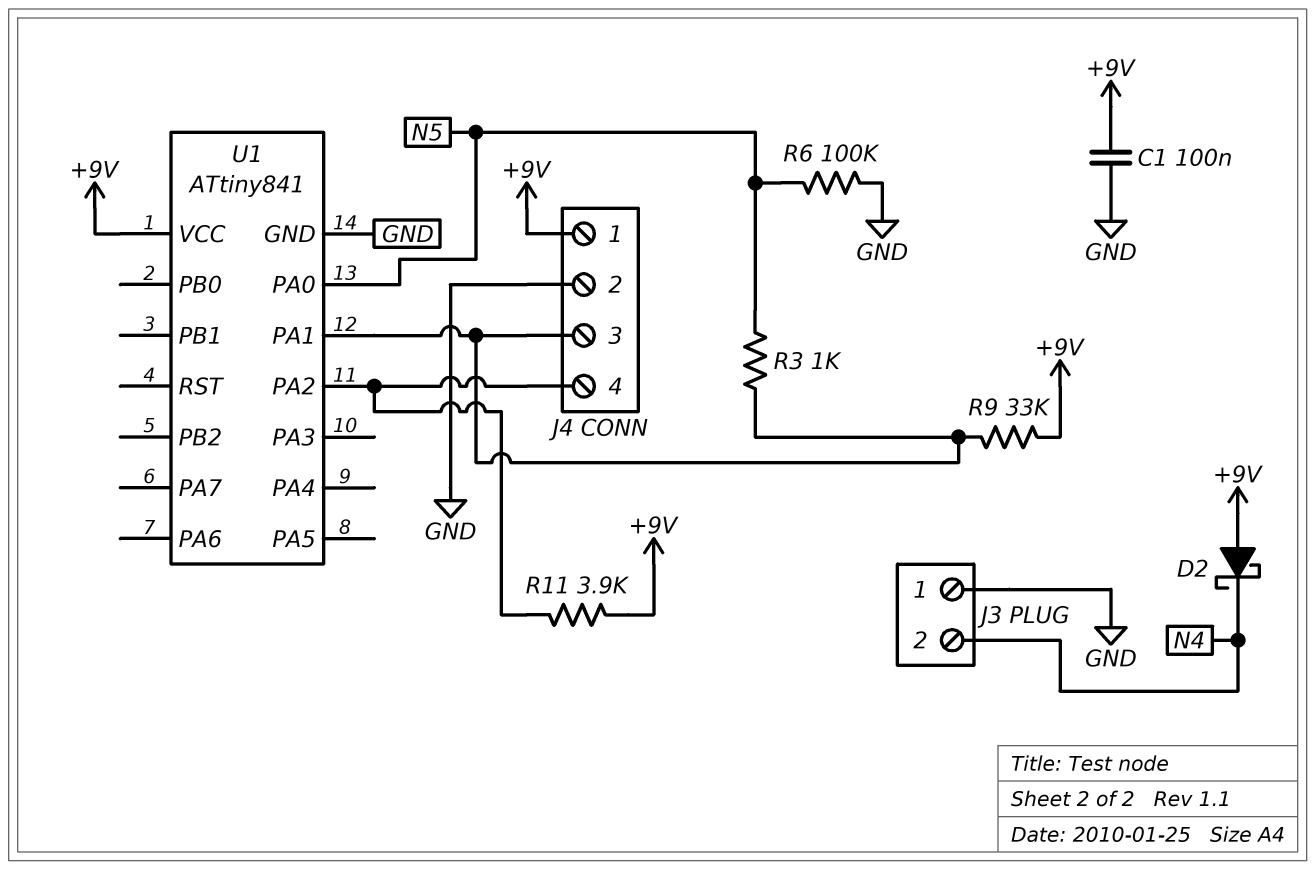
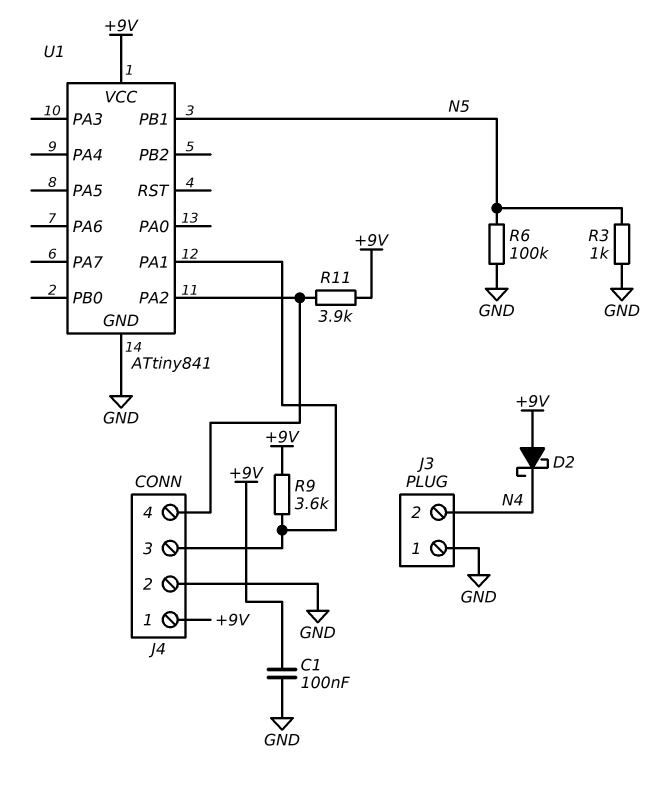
R3: 1k (J4/3, N5) -> 1k (GND, N5)
R9: 33k (+9V, J4/3) -> 3.6k (+9V, J4/3)
U1 pin PA0: N5 -> none
U1 pin PB1: none -> N5

